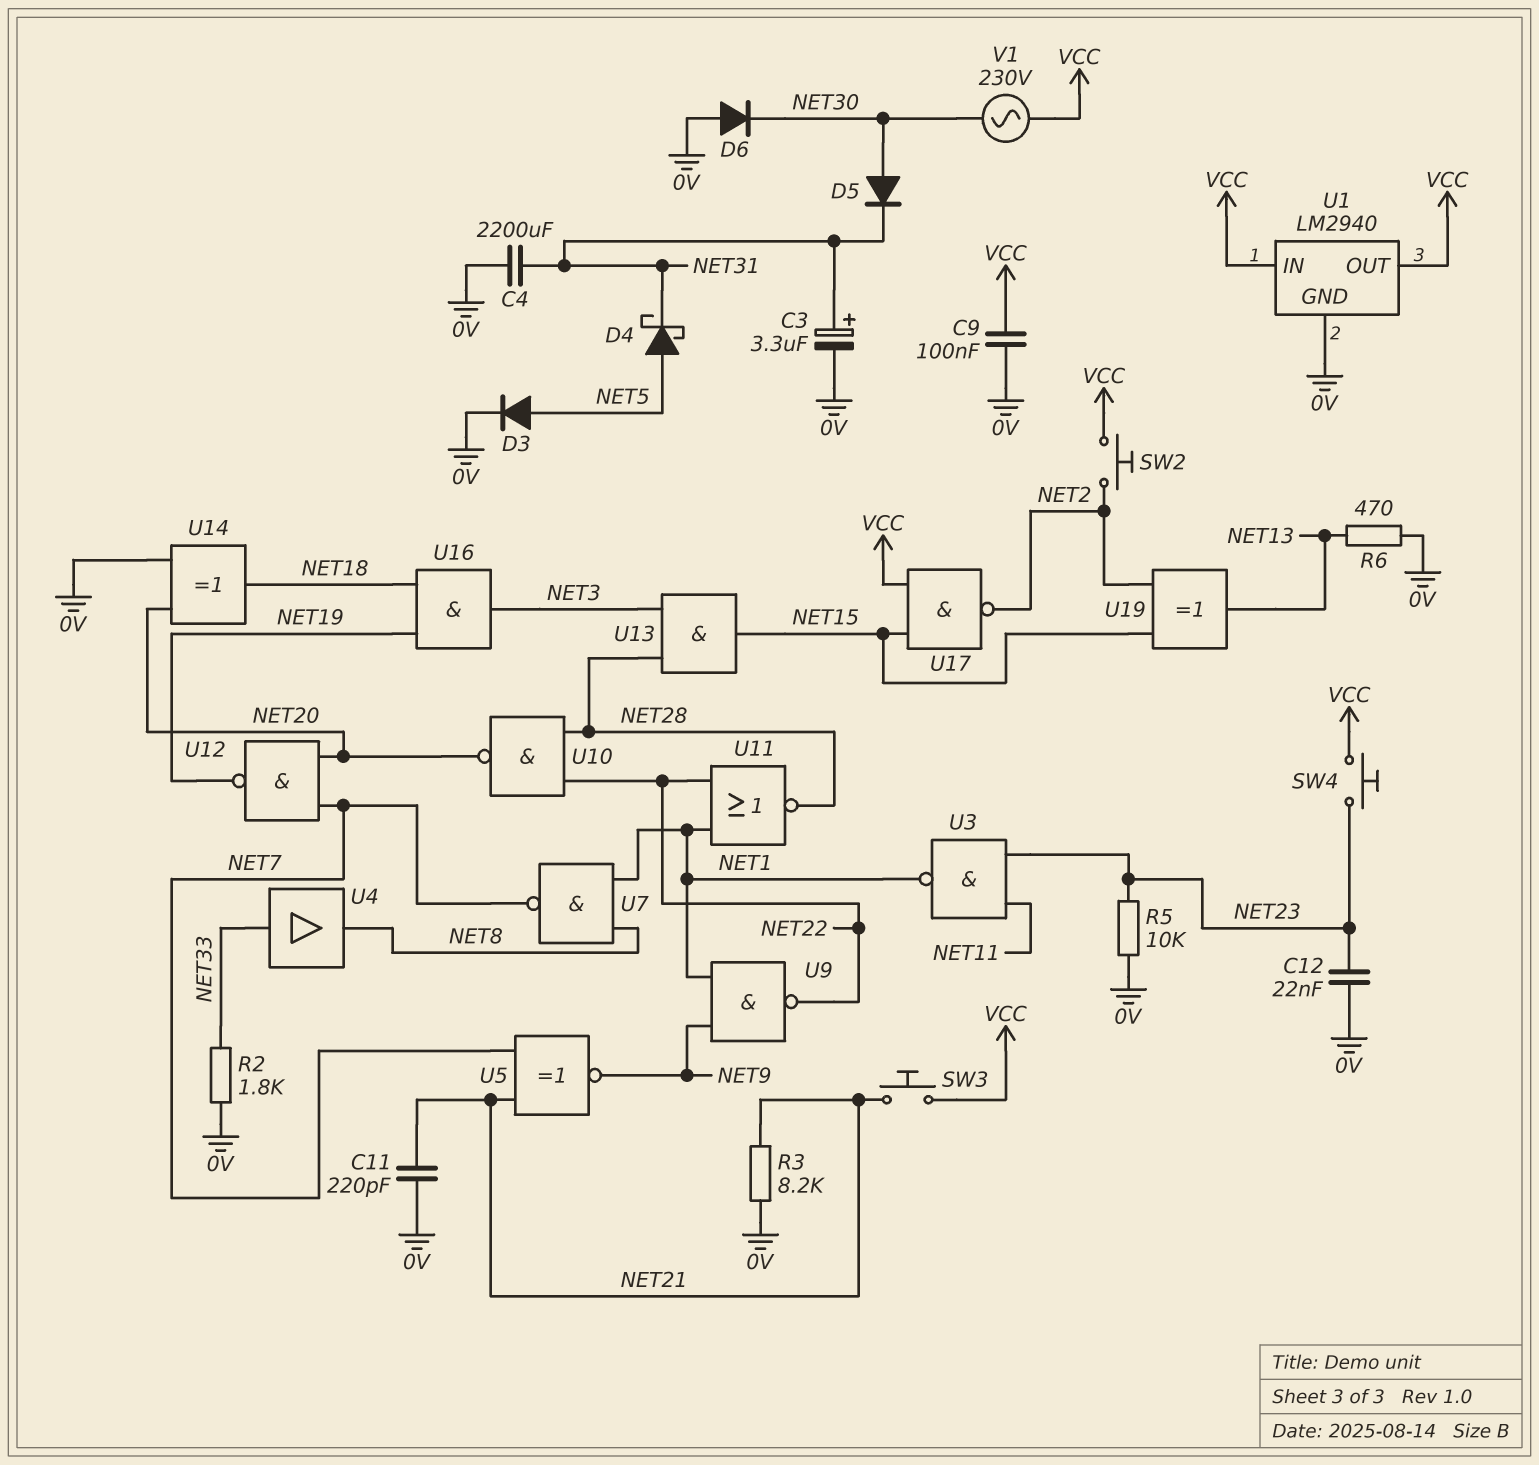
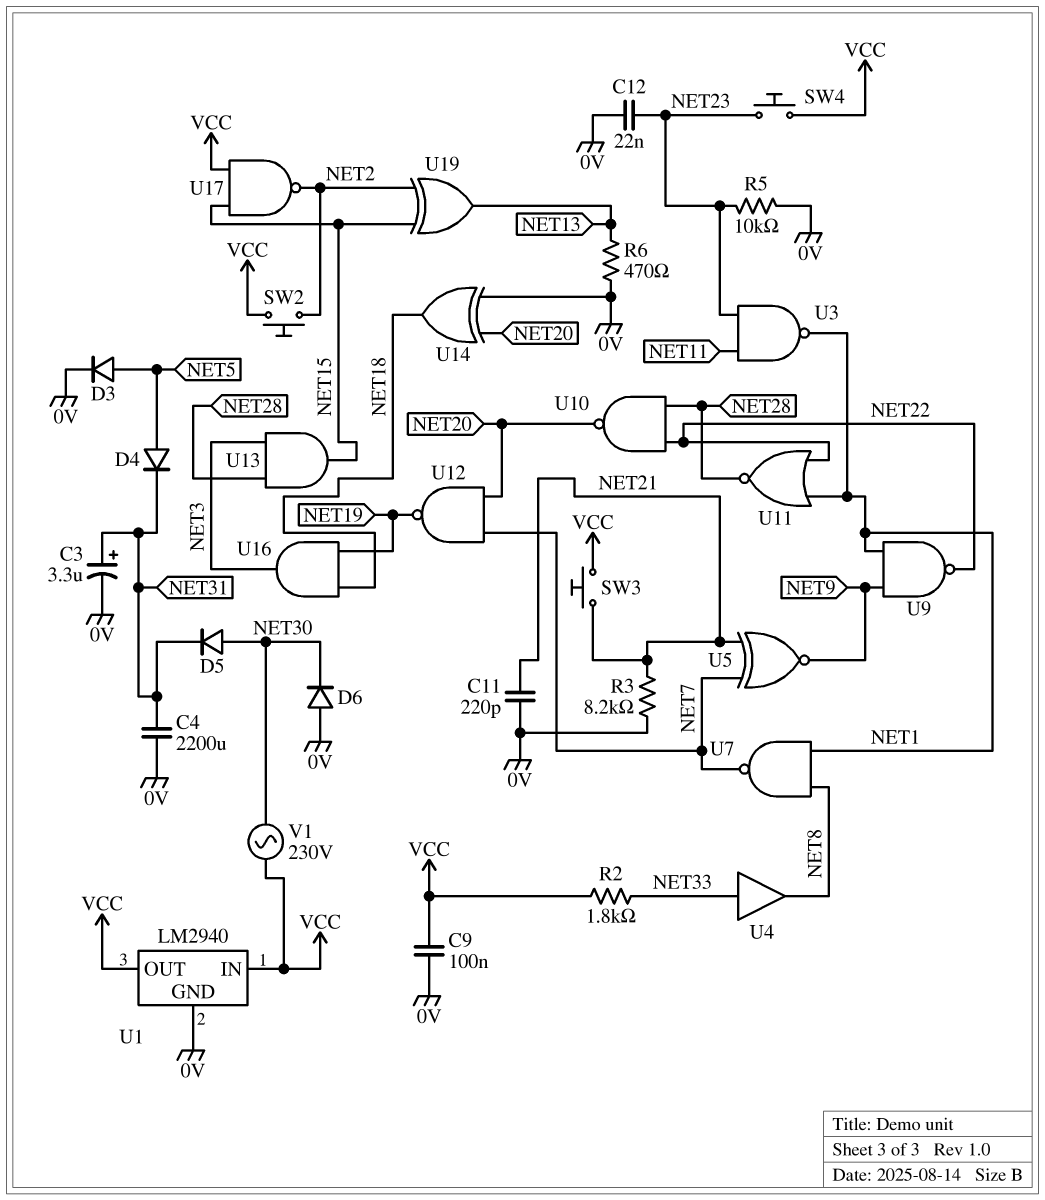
D4: schottky (A NET5, K NET31) -> diode (A NET5, K NET31)
R2: 1.8k (0V, NET33) -> 1.8k (NET33, VCC)

